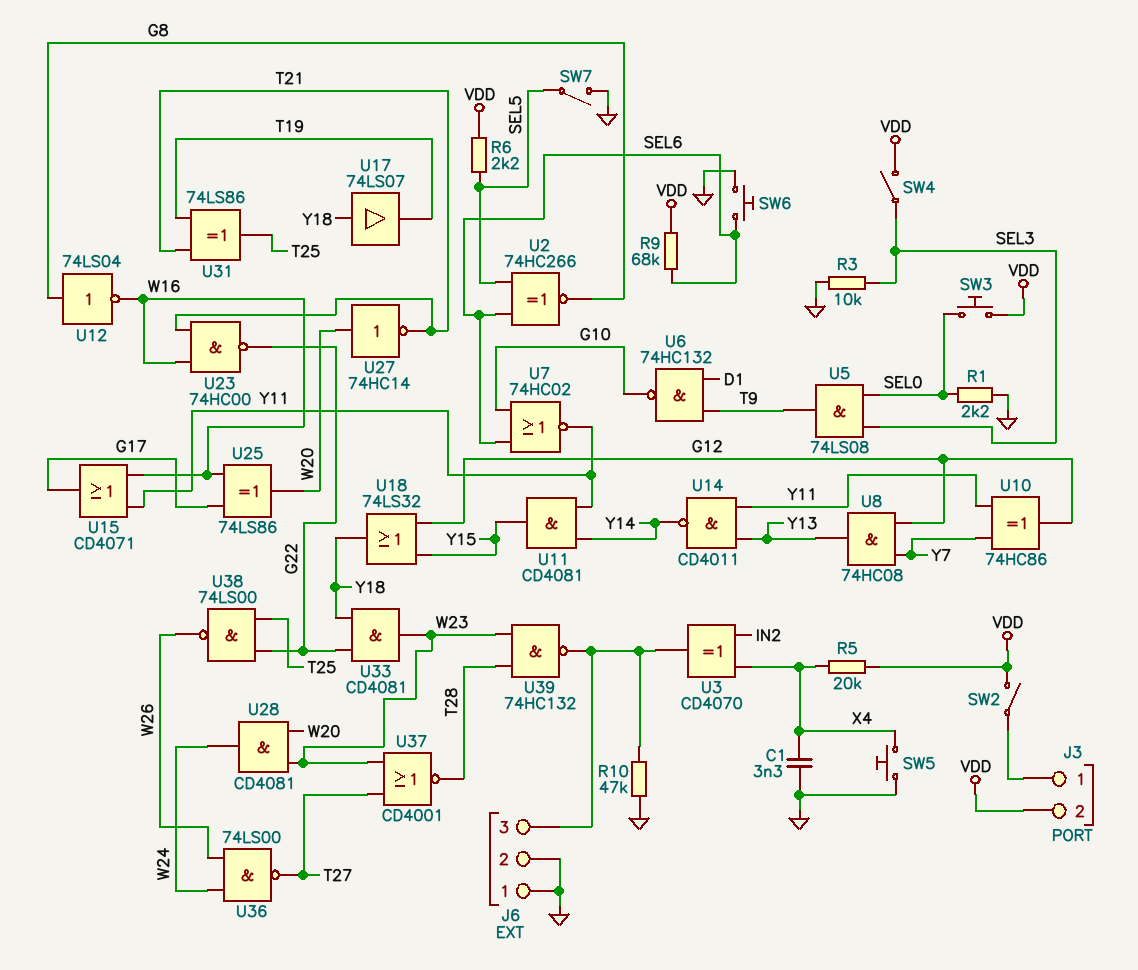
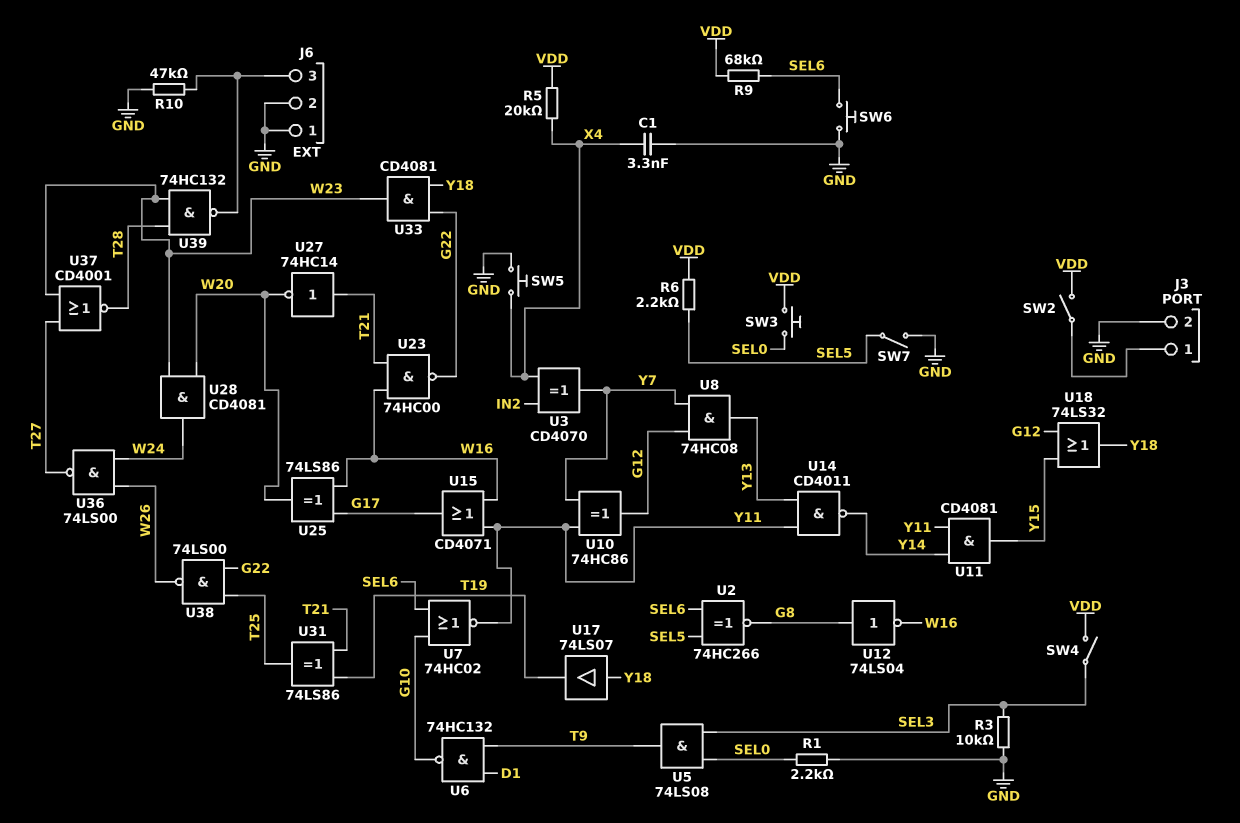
J3 pin 2: VDD -> GND
U3: XOR CD4070 (in IN2, in X4, out J6/3) -> XOR CD4070 (in IN2, in X4, out Y7)
U27: NOT 74HC14 (in W20, out T21) -> NOT 74HC14 (in T21, out W20)

